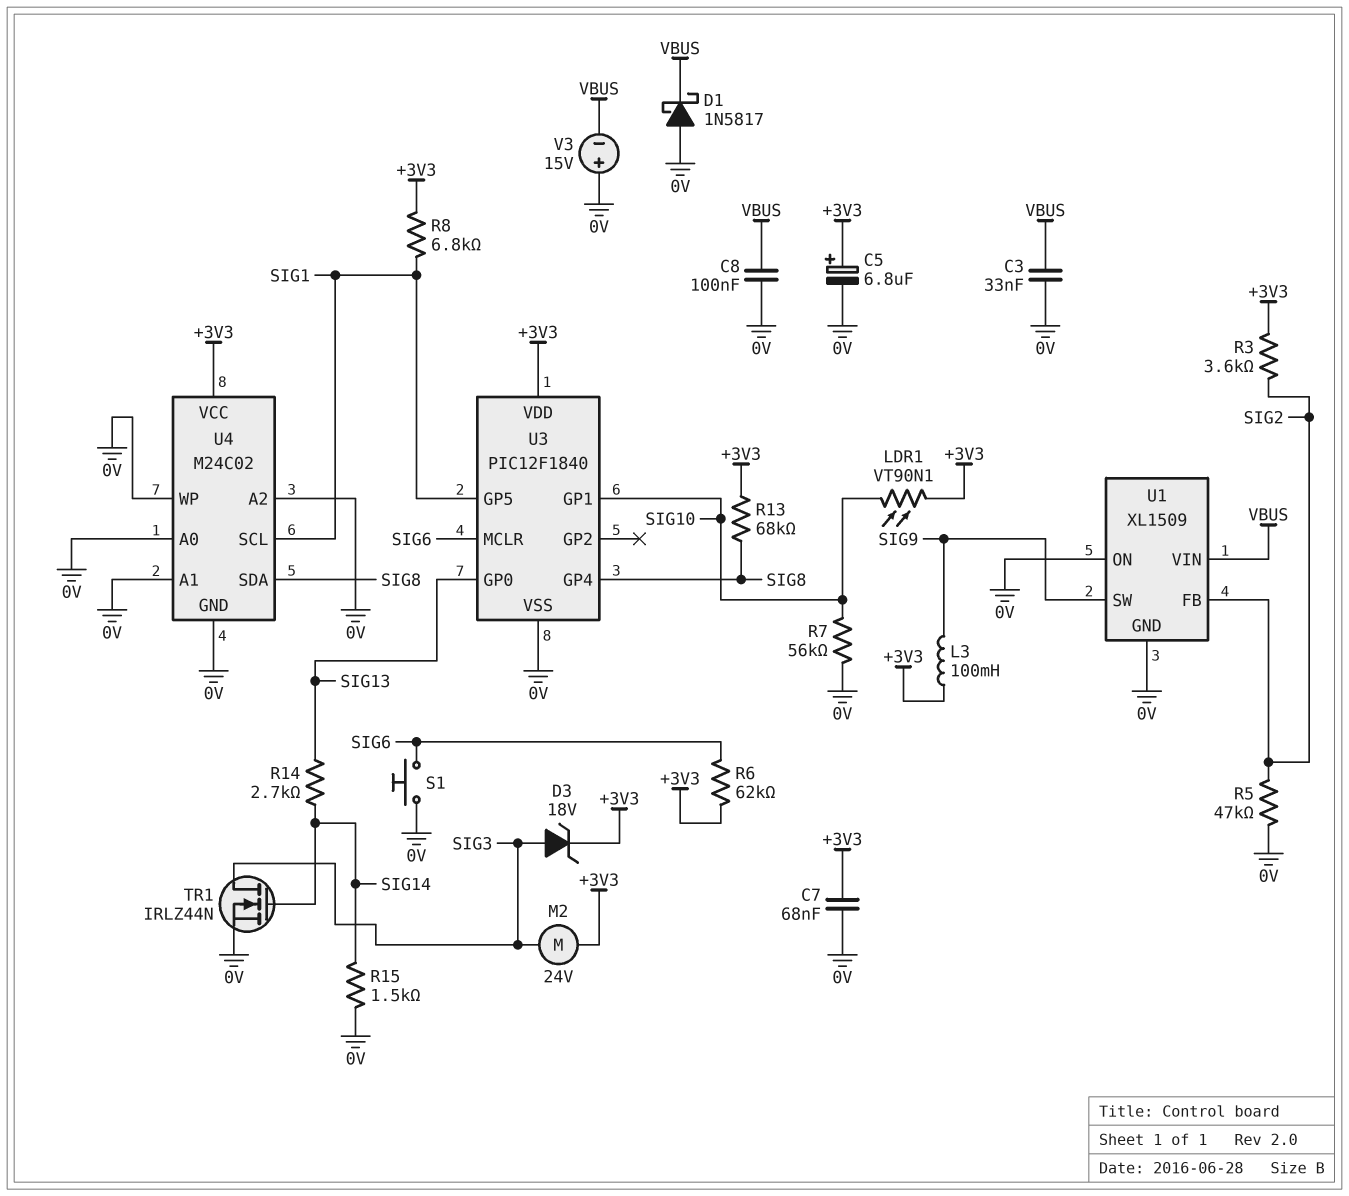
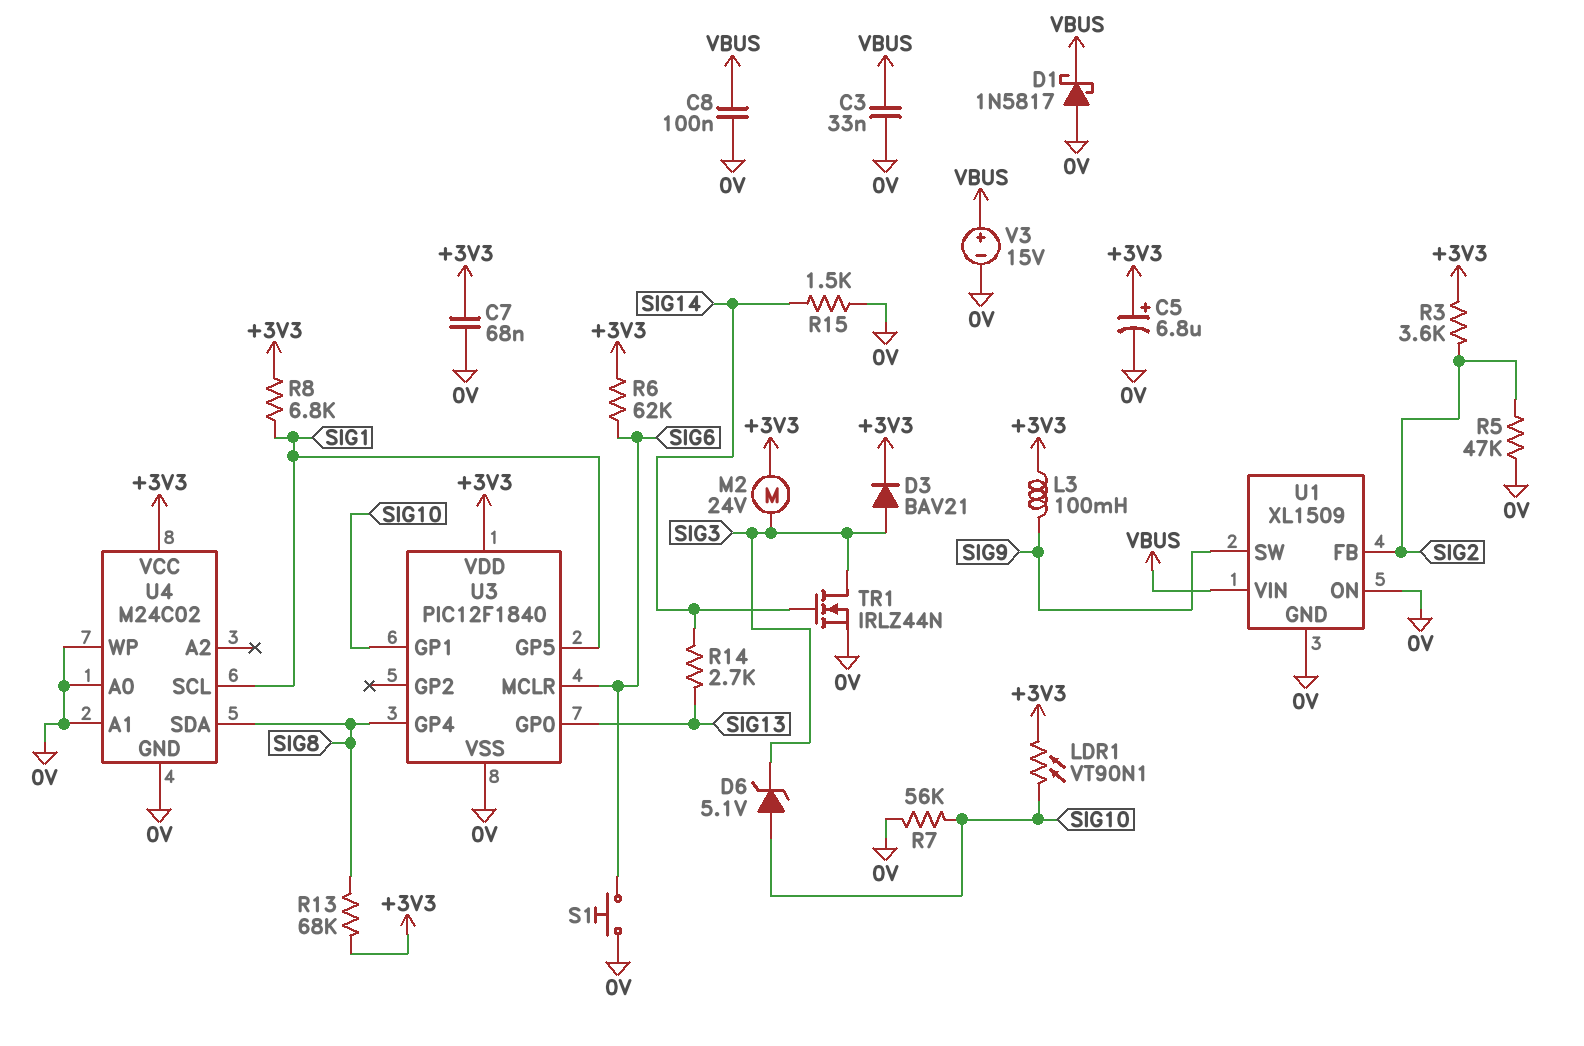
D3: zener 18V (A SIG3, K +3V3) -> diode BAV21 (A SIG3, K +3V3)
D6: none -> zener 5.1V (A SIG10, K SIG3)
U4 pin A2: 0V -> none
V3: 15V (plus 0V, minus VBUS) -> 15V (plus VBUS, minus 0V)

